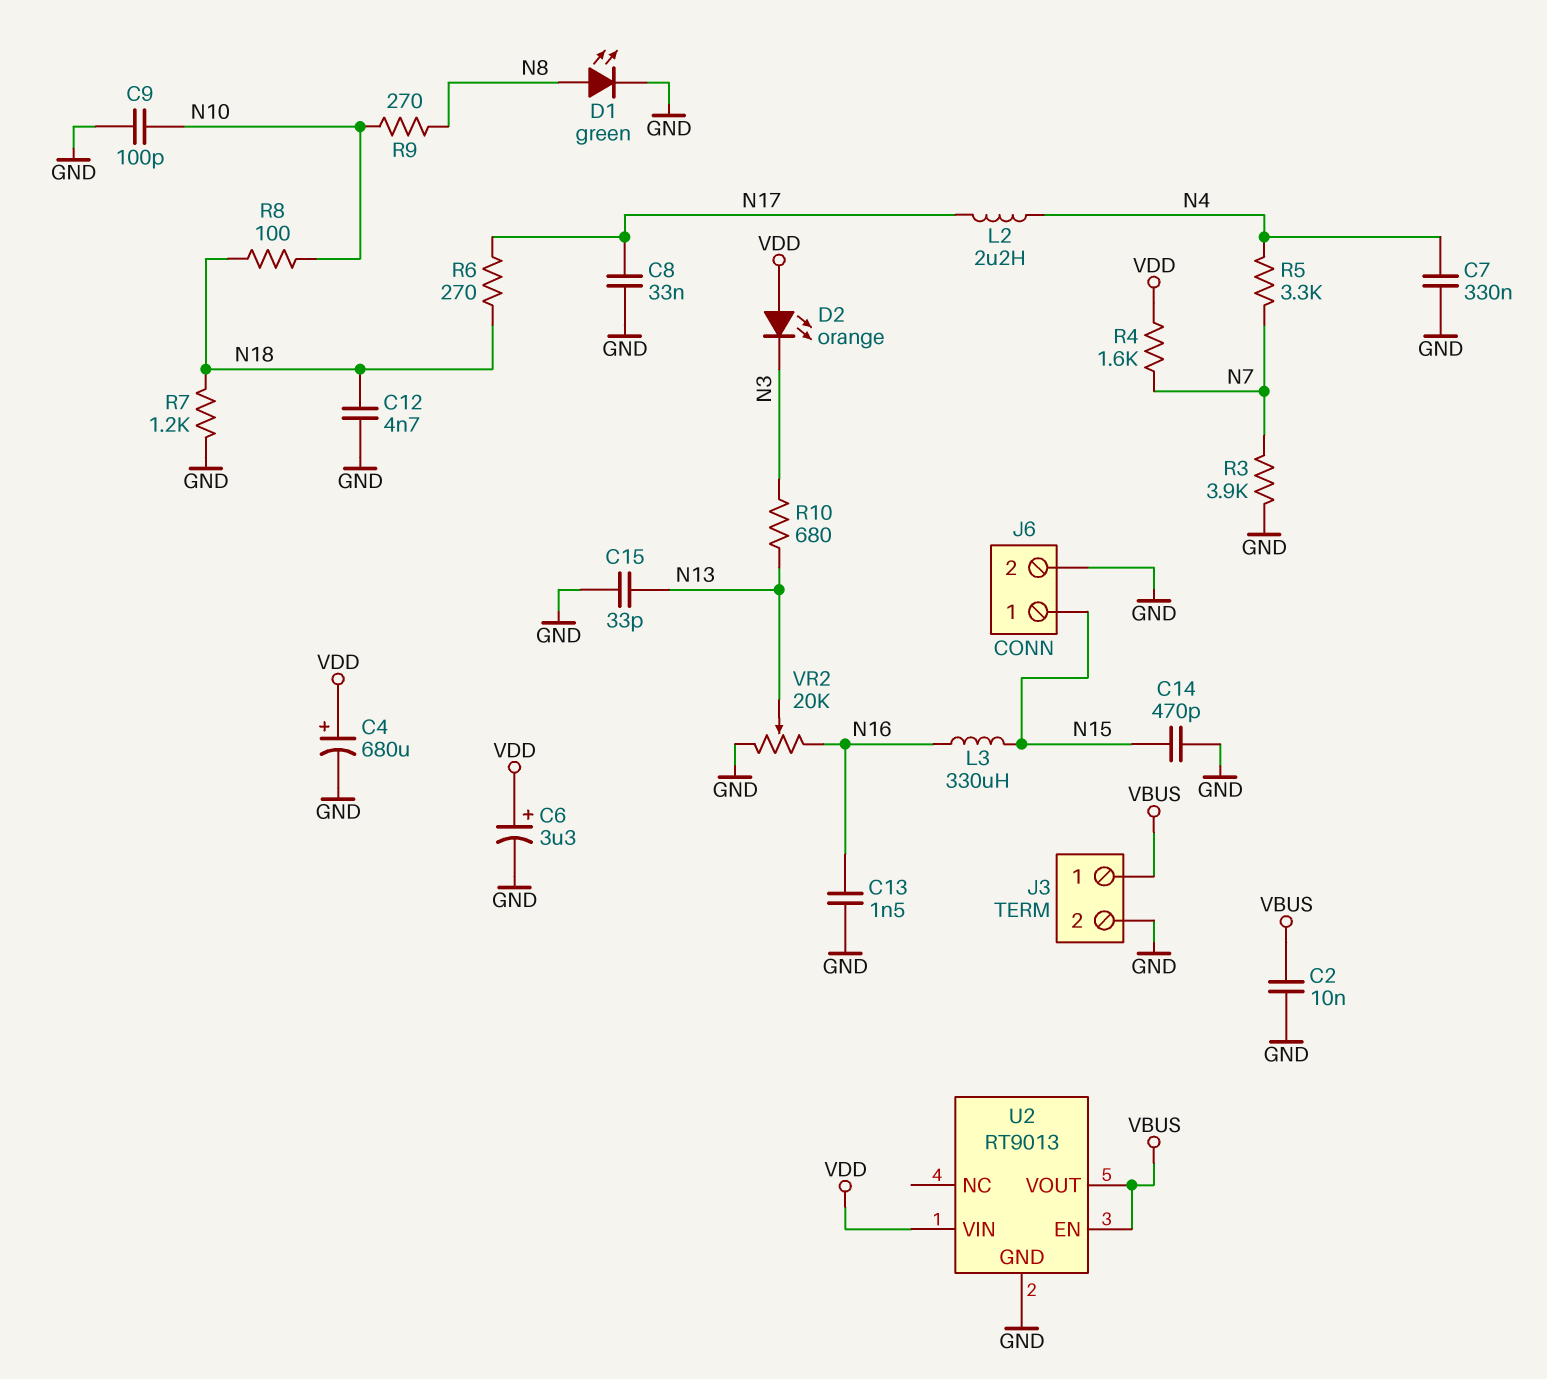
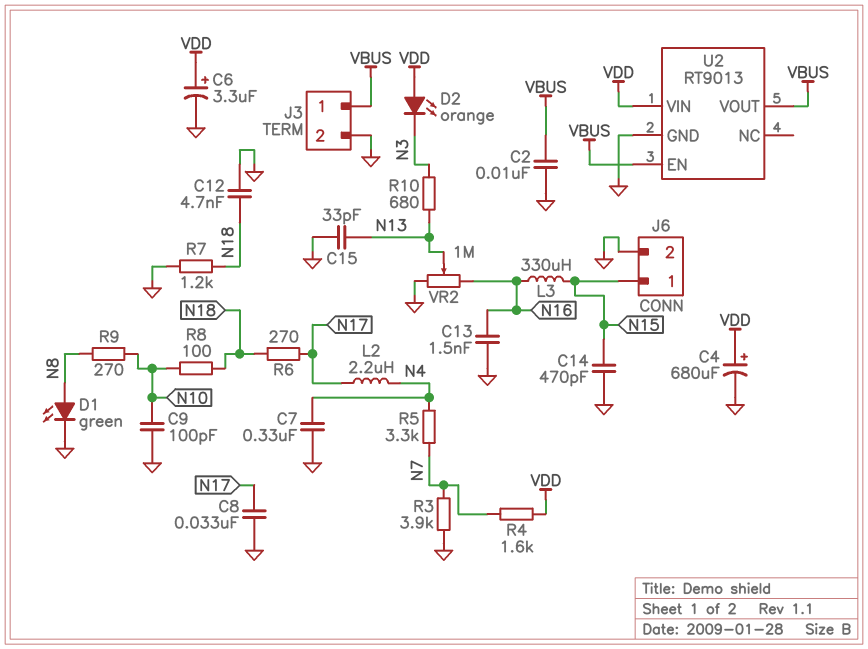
VR2: 20k (GND, N16, wiper N13) -> 1M (GND, N16, wiper N13)

